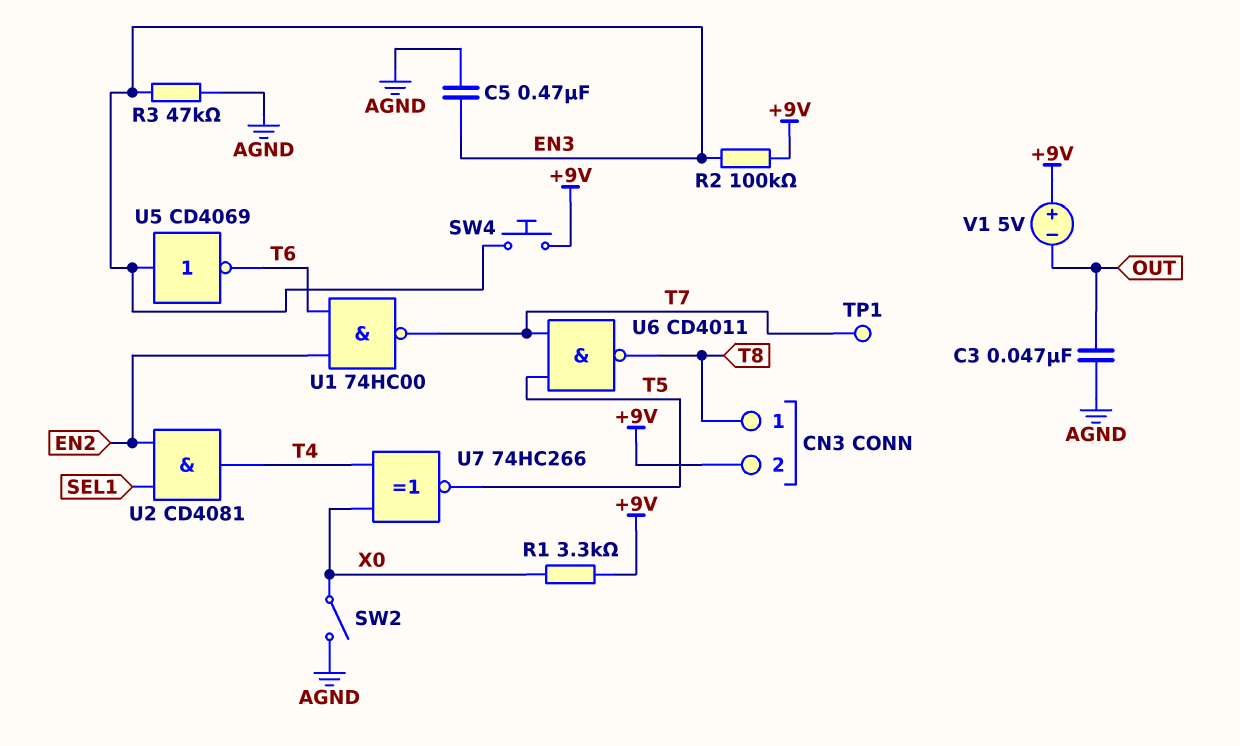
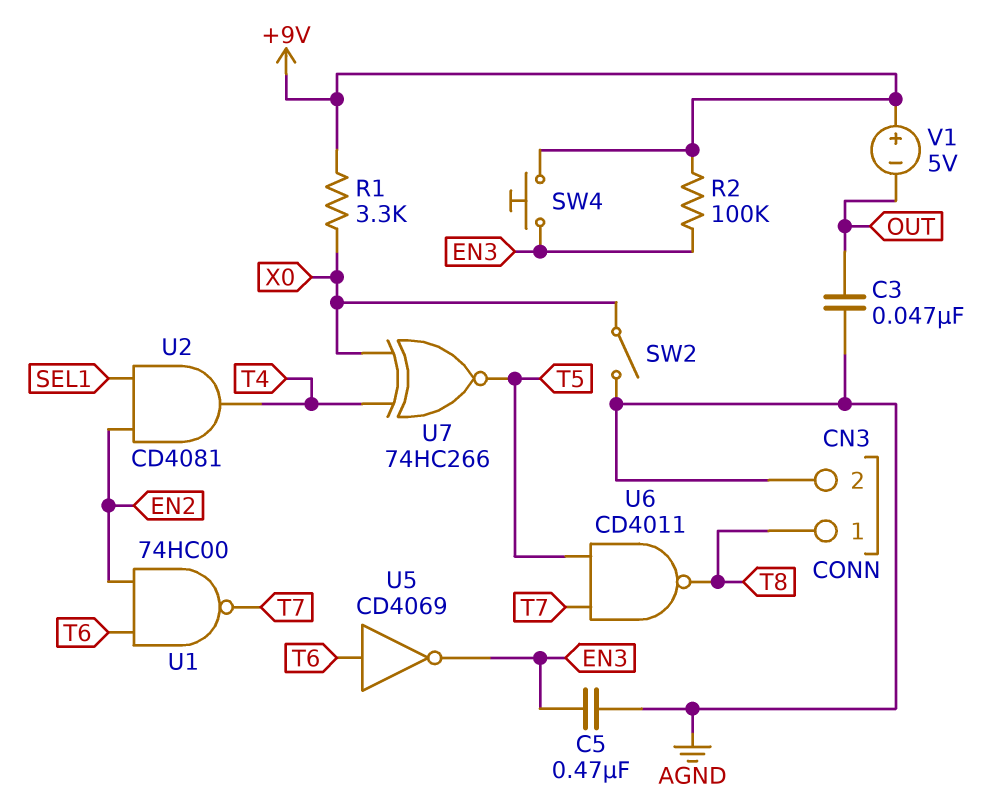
CN3 pin 2: +9V -> AGND
R3: 47k (AGND, EN3) -> none
TP1: test point (T7) -> none
U5: NOT CD4069 (in EN3, out T6) -> NOT CD4069 (in T6, out EN3)

